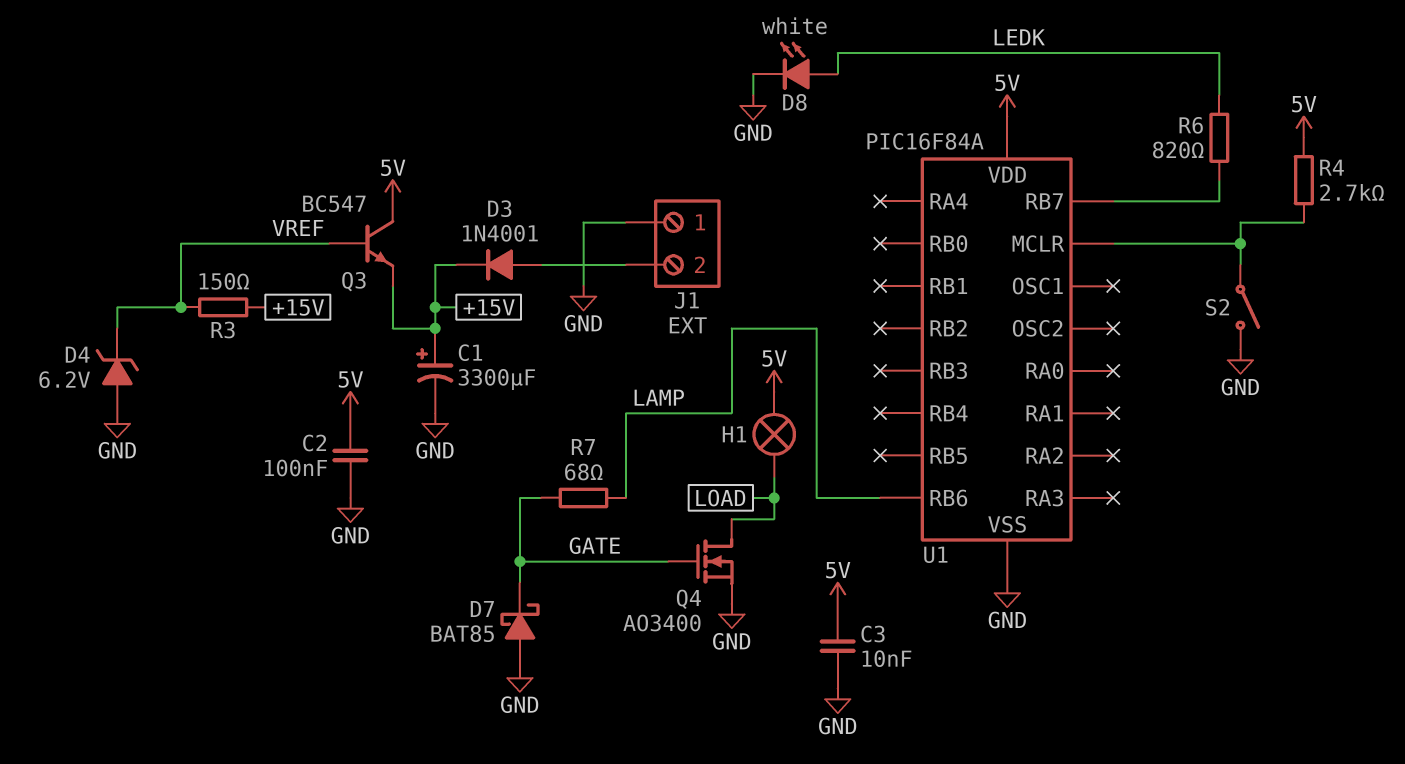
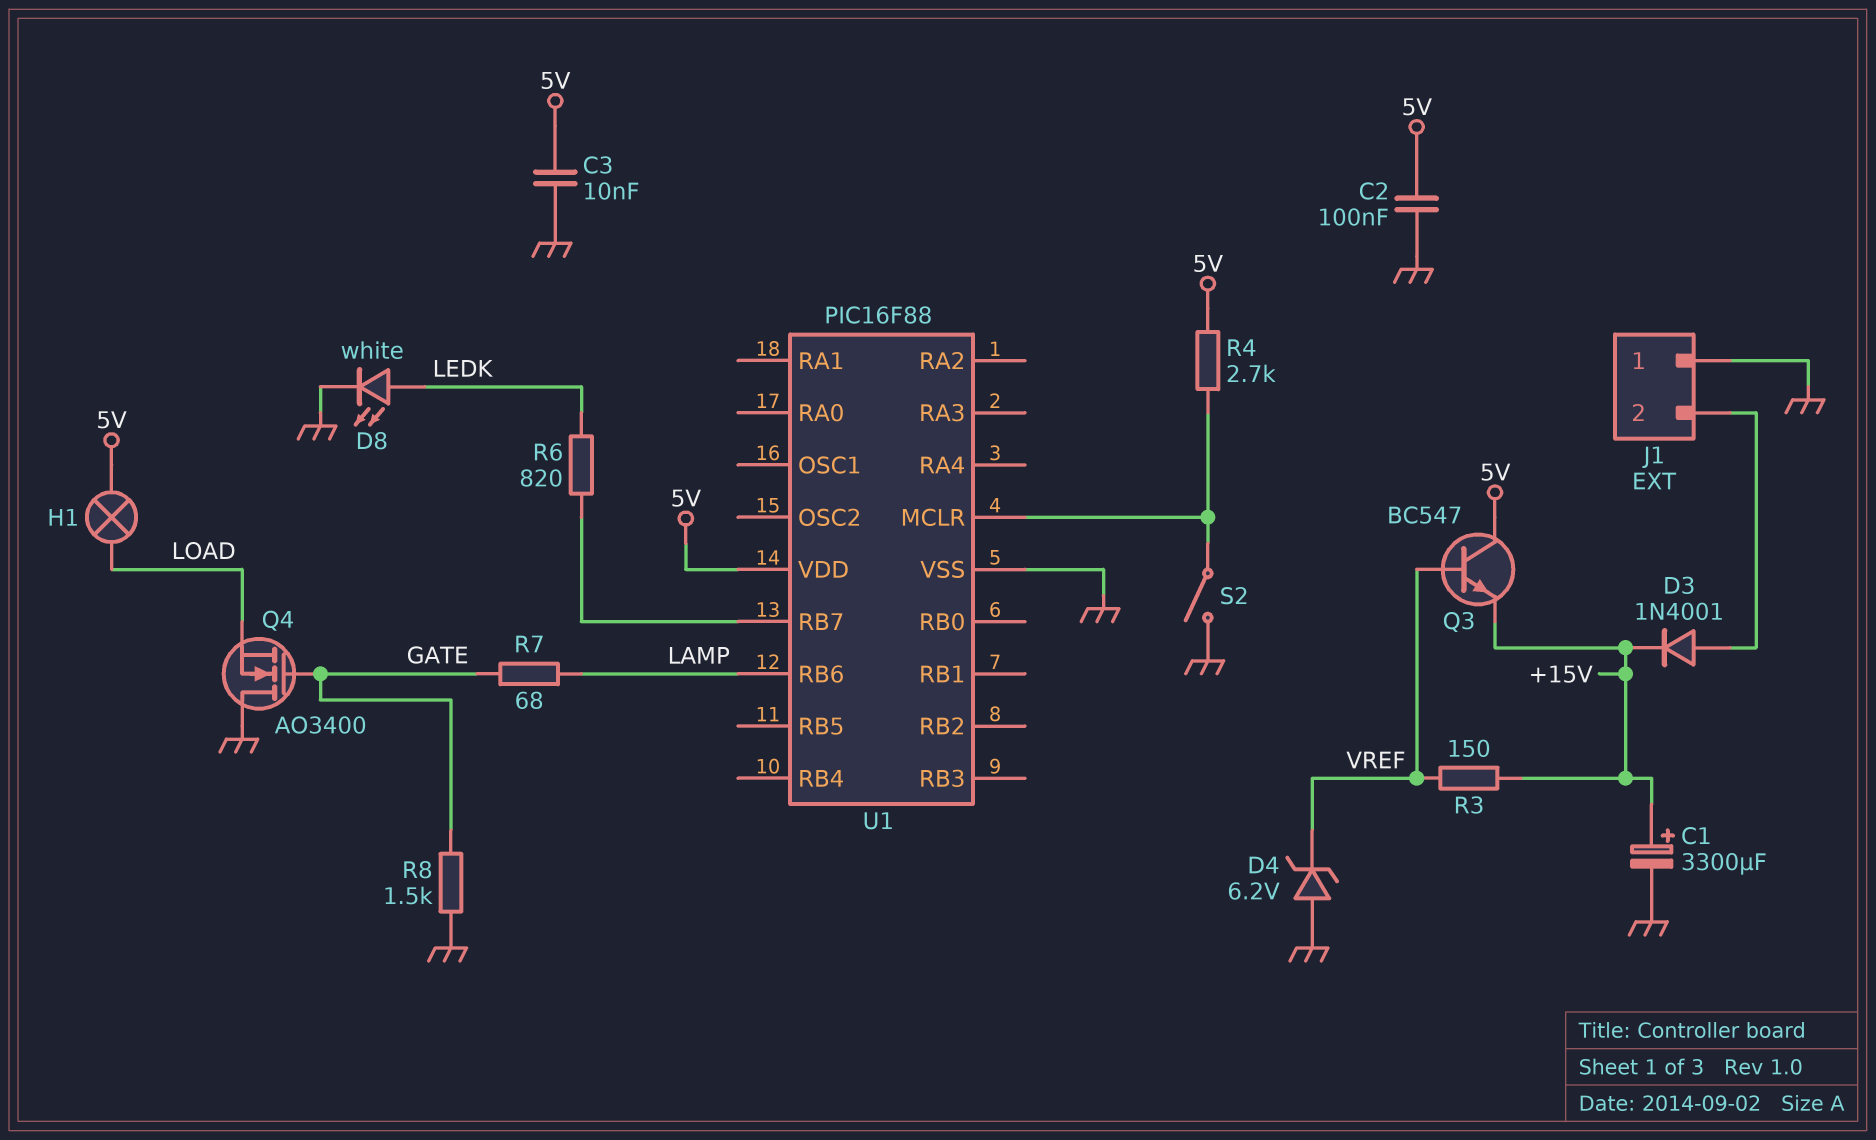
D7: schottky BAT85 (A GND, K GATE) -> none
Q4: NMOS AO3400 (G GATE, D LOAD, S GND) -> NMOS AO3400 (G GATE, D GND, S LOAD)
R8: none -> 1.5k (GATE, GND)
U1: PIC16F84A -> PIC16F88

